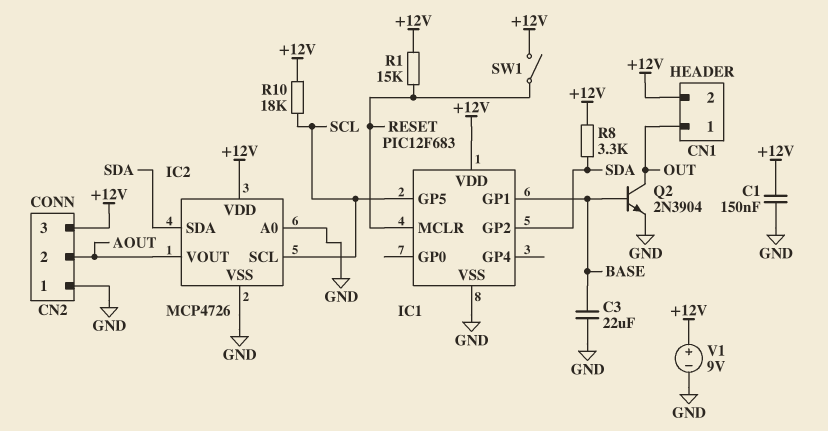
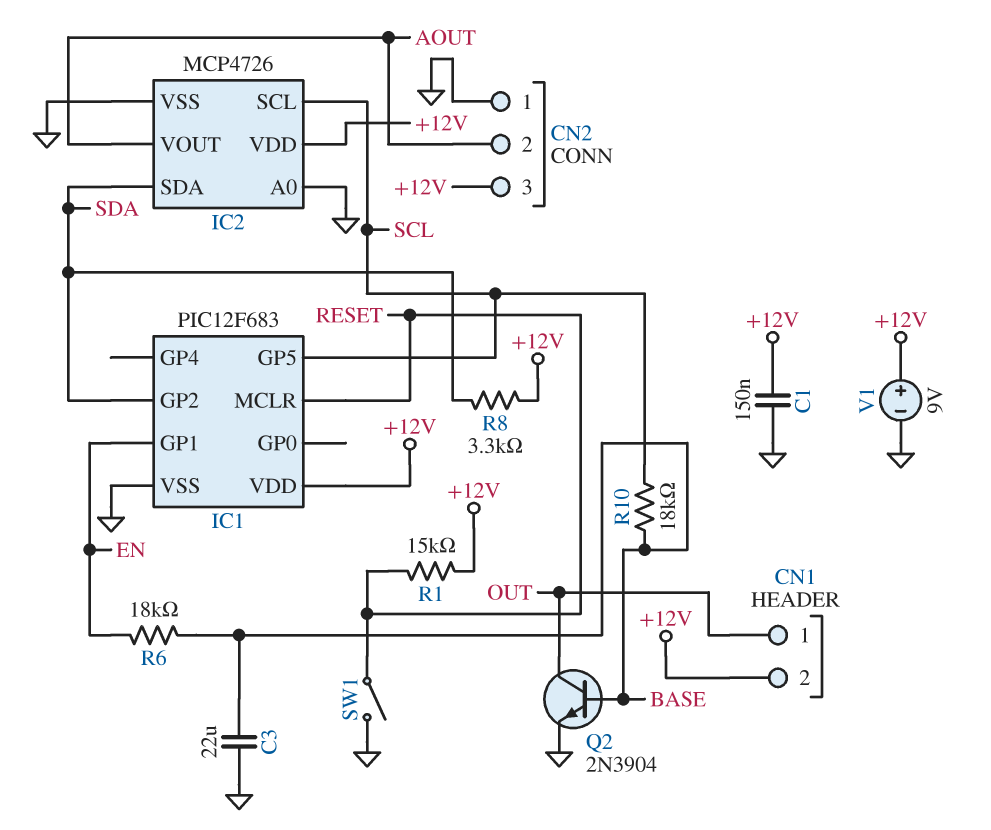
IC1 pin GP1: BASE -> EN
R6: none -> 18k (BASE, EN)
R10: 18k (+12V, SCL) -> 18k (BASE, SCL)
SW1: switch (+12V, RESET) -> switch (GND, RESET)

